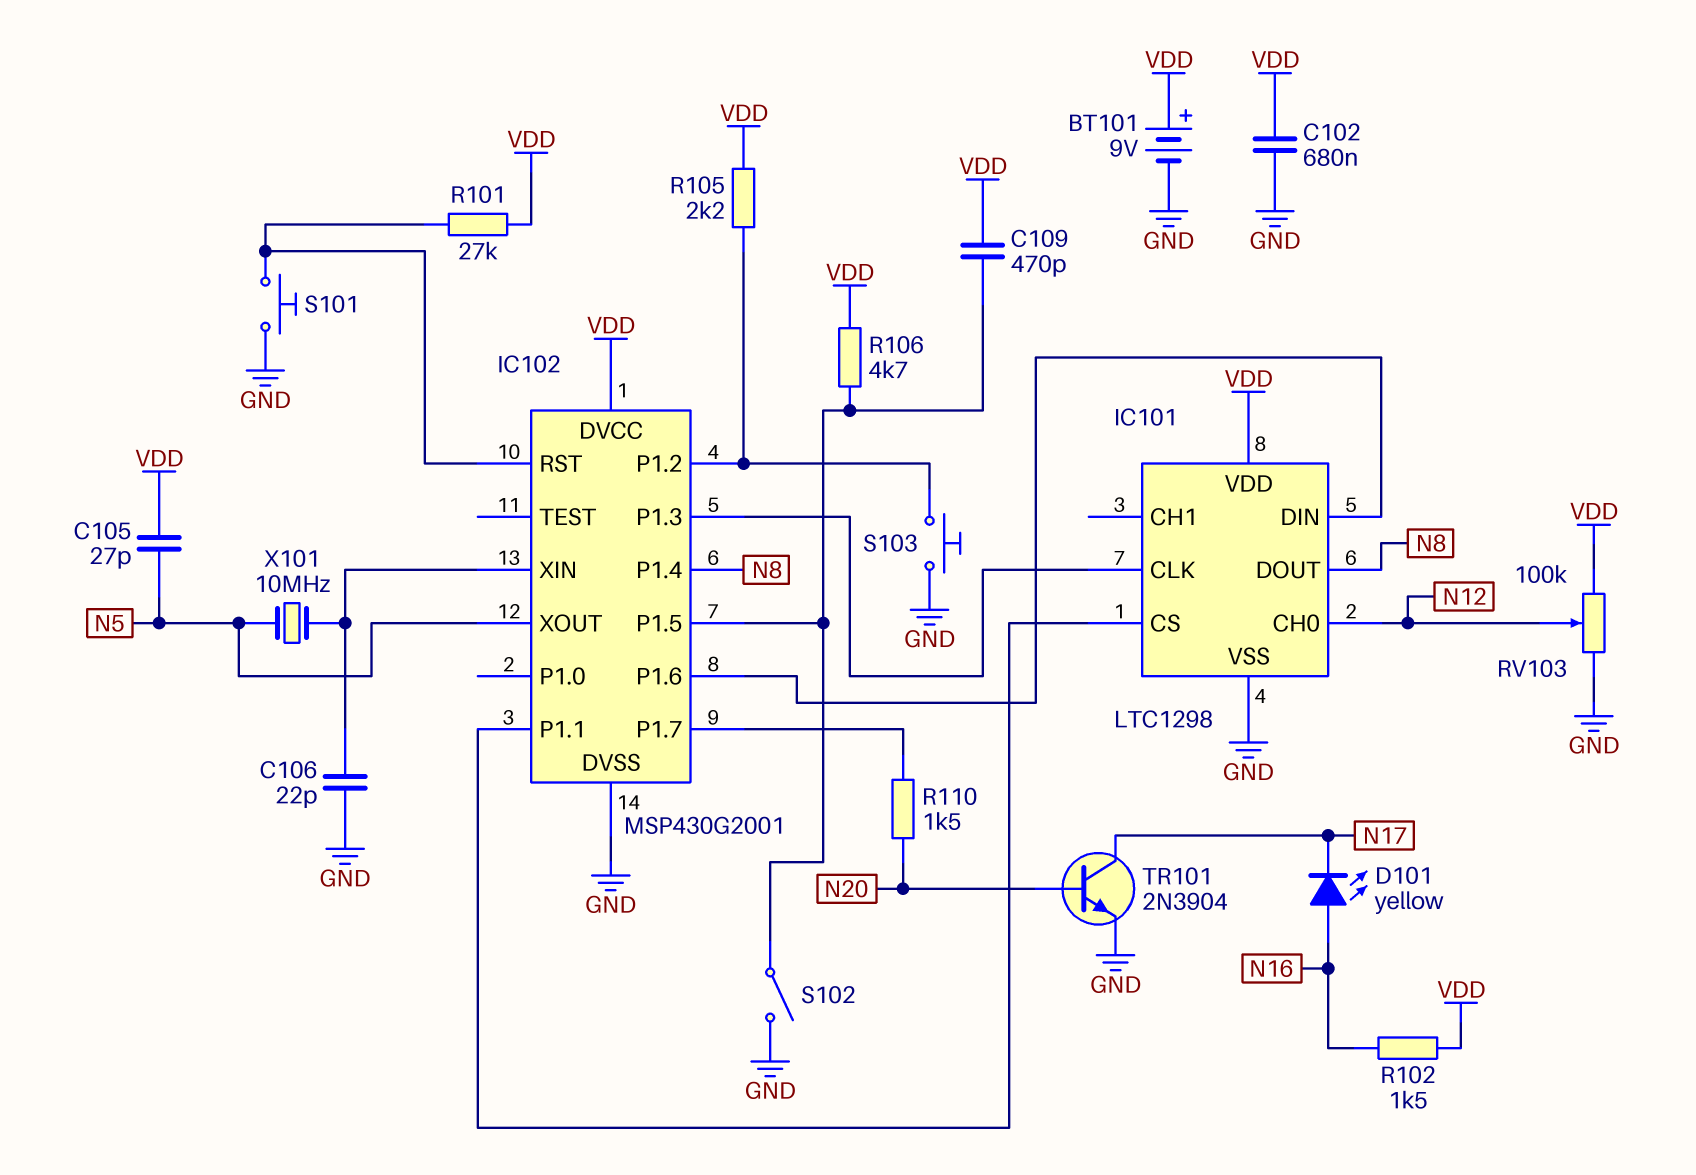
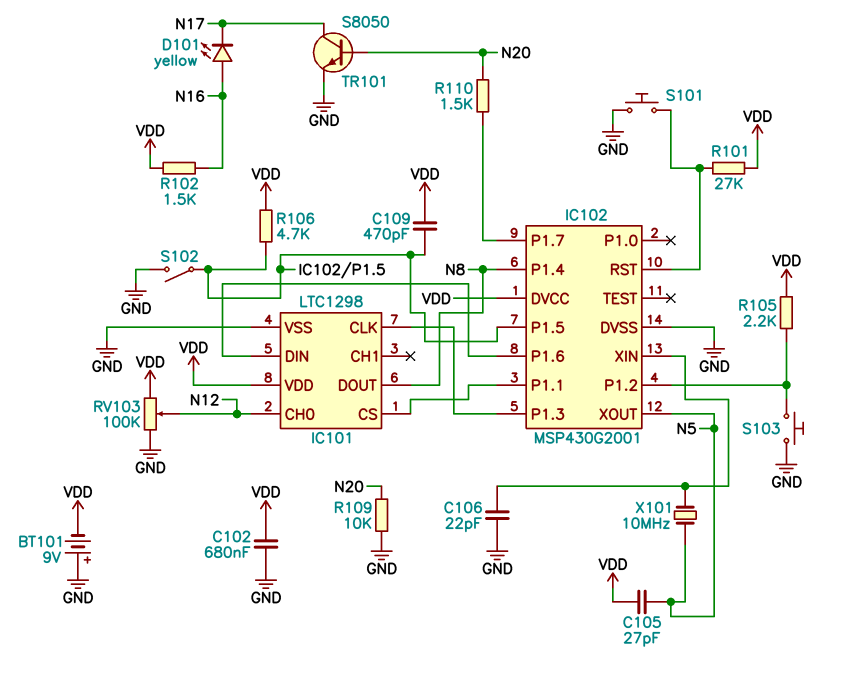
BT101: 9V (plus VDD, minus GND) -> 9V (plus GND, minus VDD)
R109: none -> 10k (GND, N20)
TR101: NPN 2N3904 (B N20, C N17, E GND) -> NPN S8050 (B N20, C N17, E GND)

